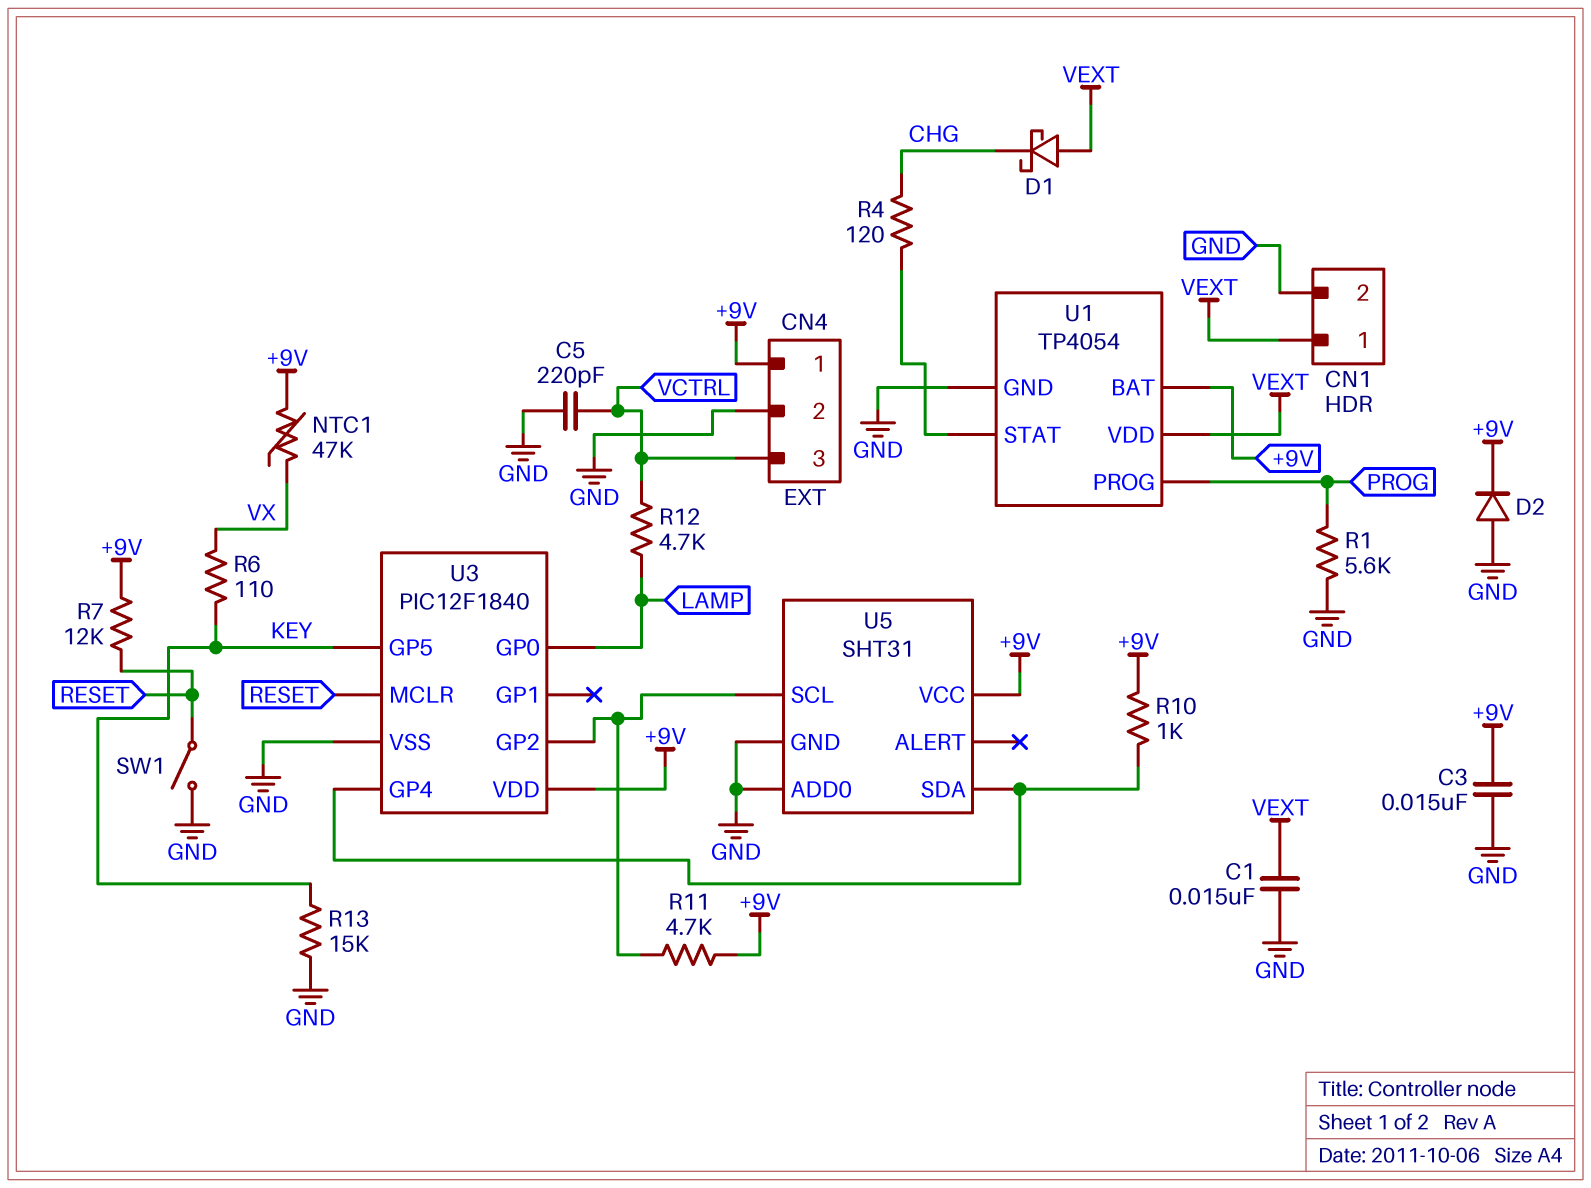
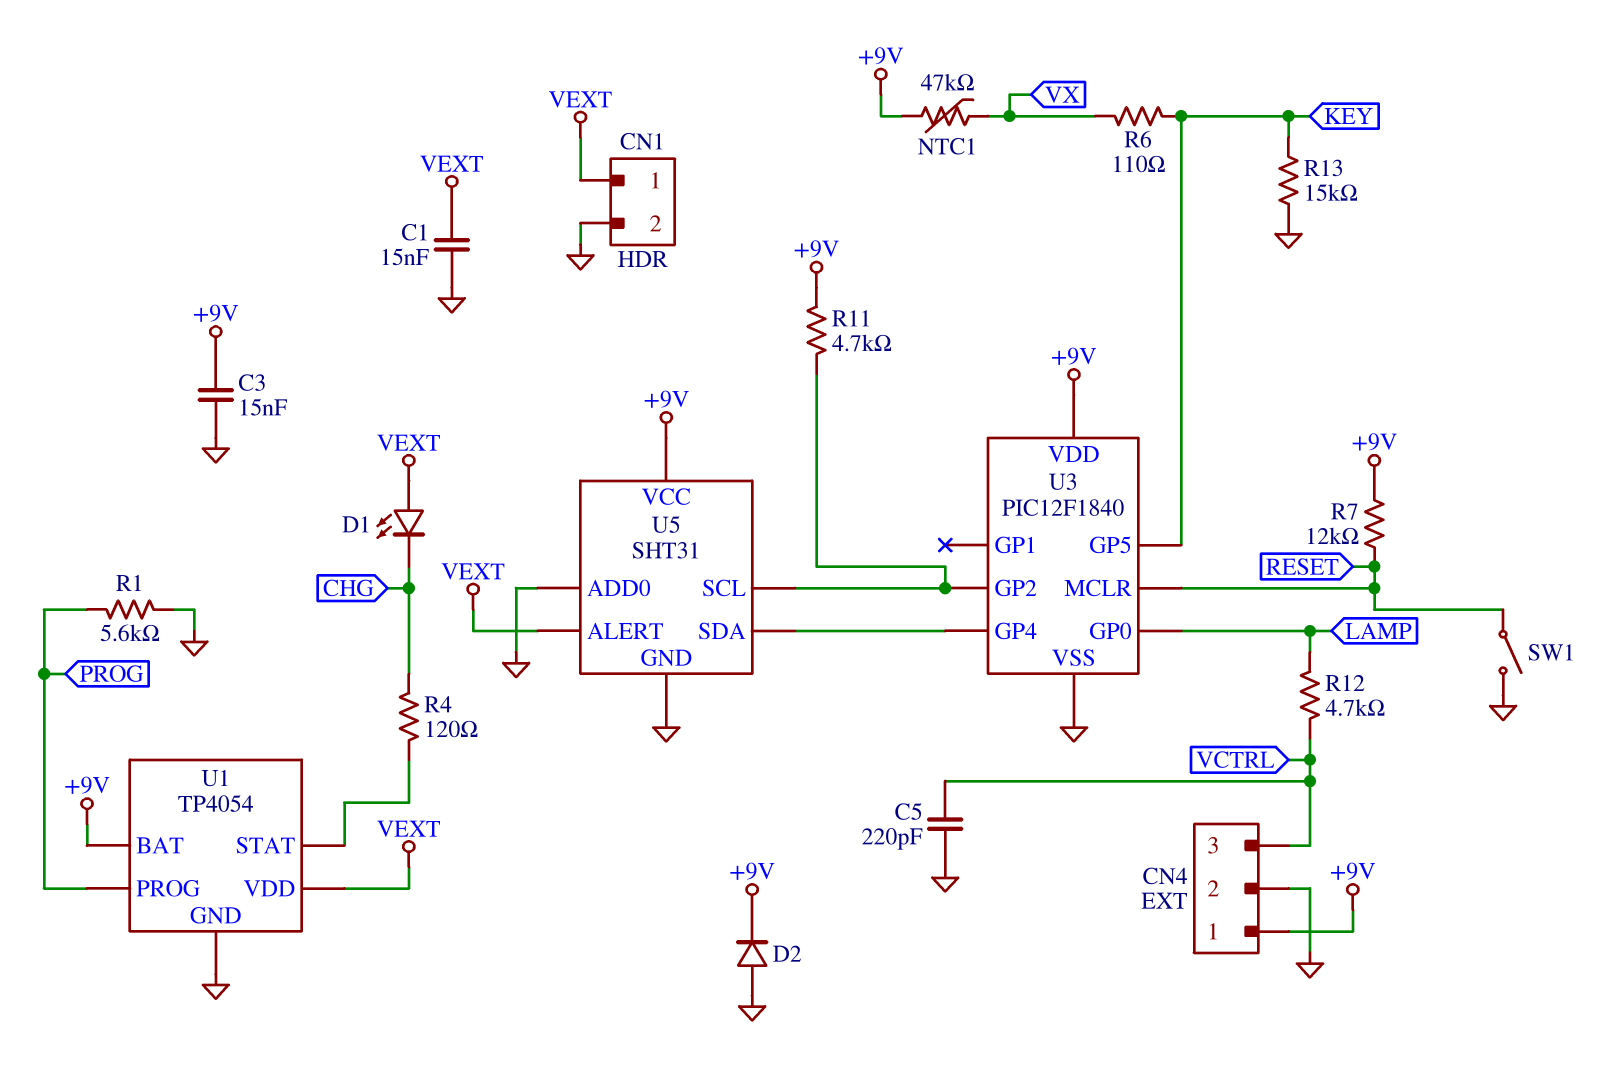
D1: schottky (A VEXT, K CHG) -> LED (A VEXT, K CHG)
R10: 1k (+9V, U3/GP4) -> none
U5 pin ALERT: none -> VEXT

